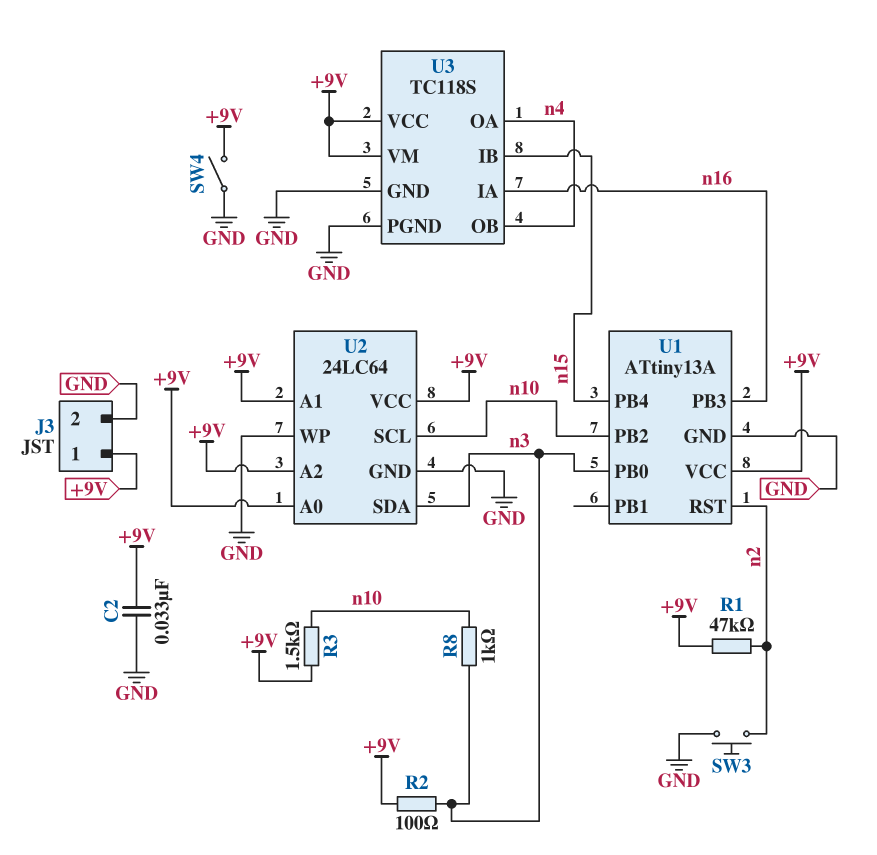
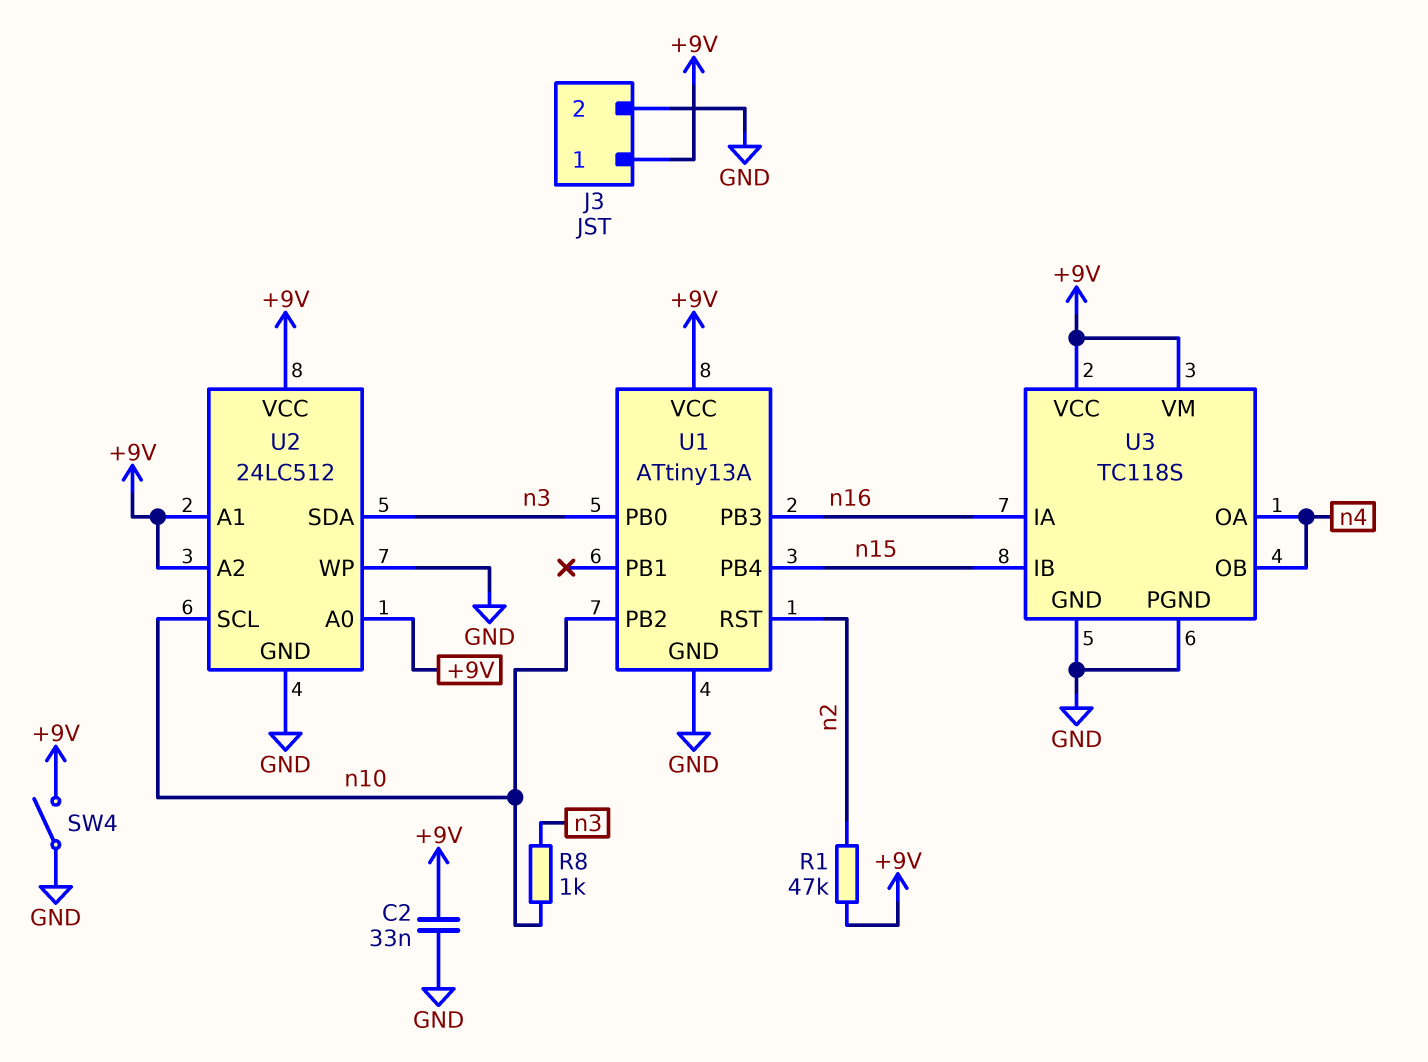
R2: 100 (+9V, n3) -> none
R3: 1.5k (+9V, n10) -> none
SW3: button (GND, n2) -> none
U2: 24LC64 -> 24LC512

